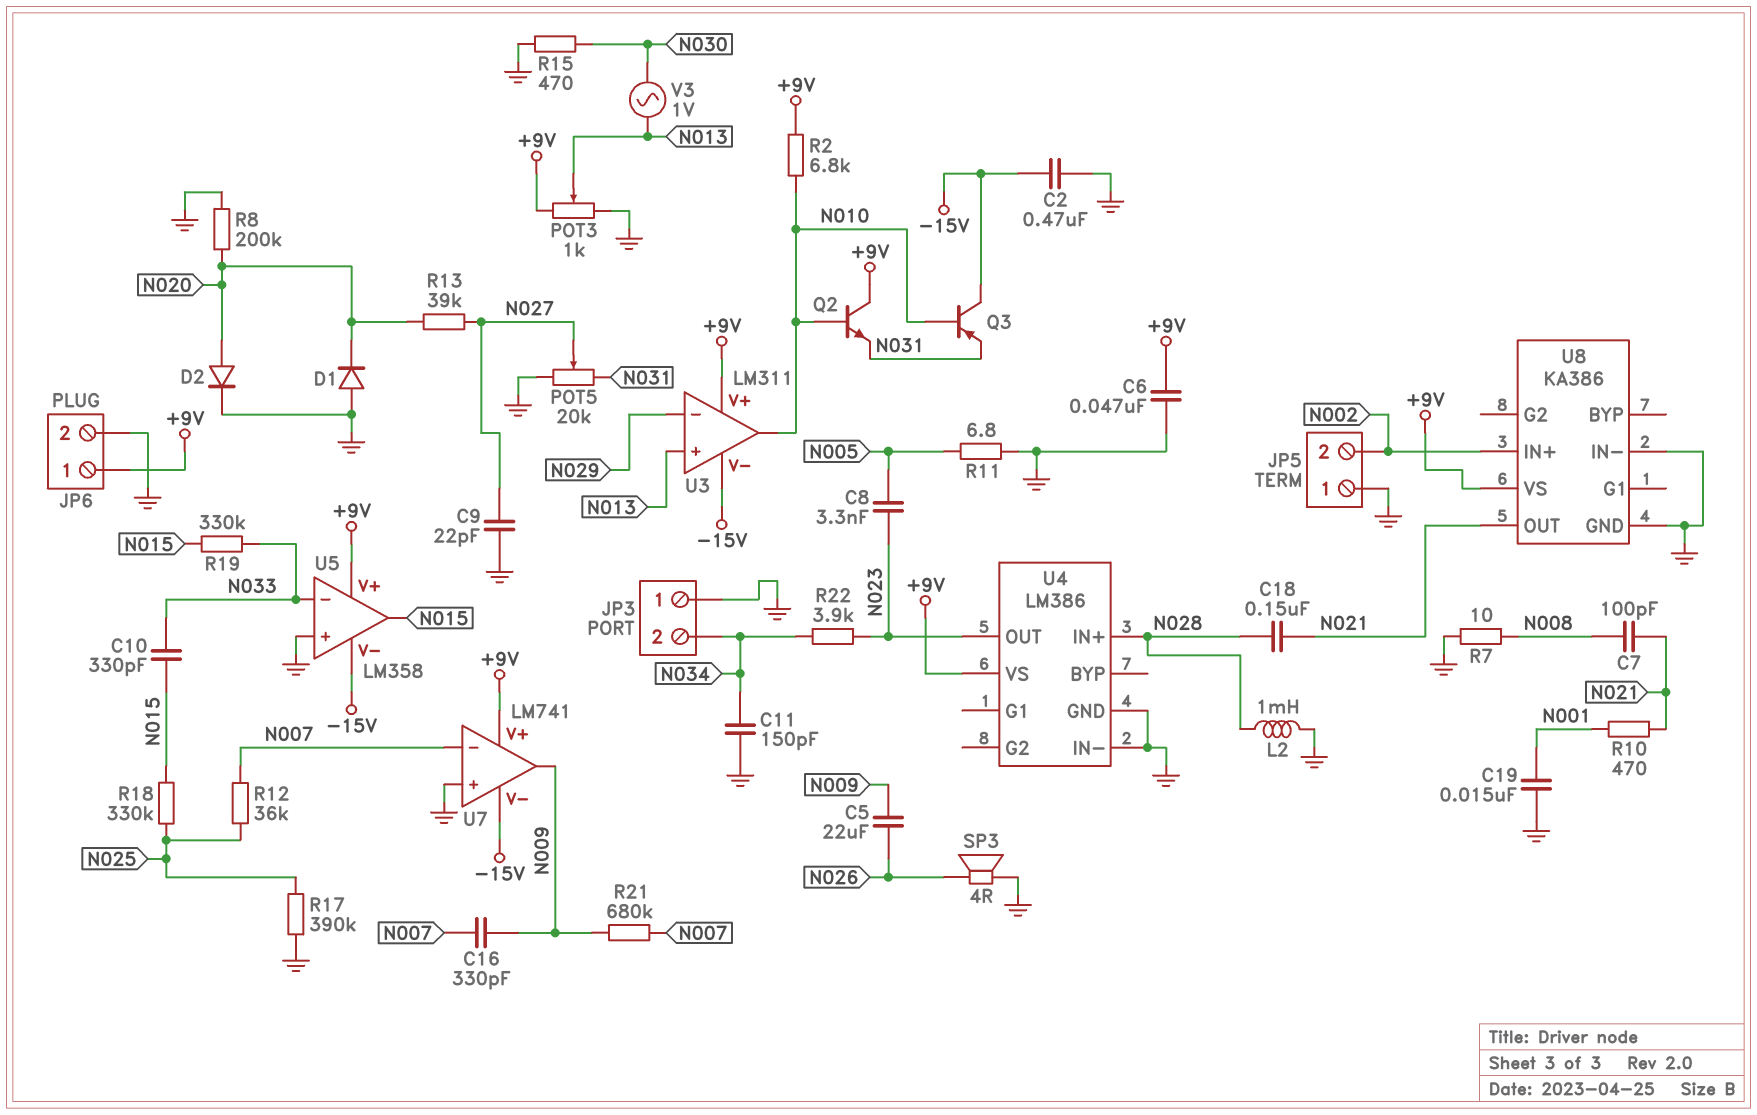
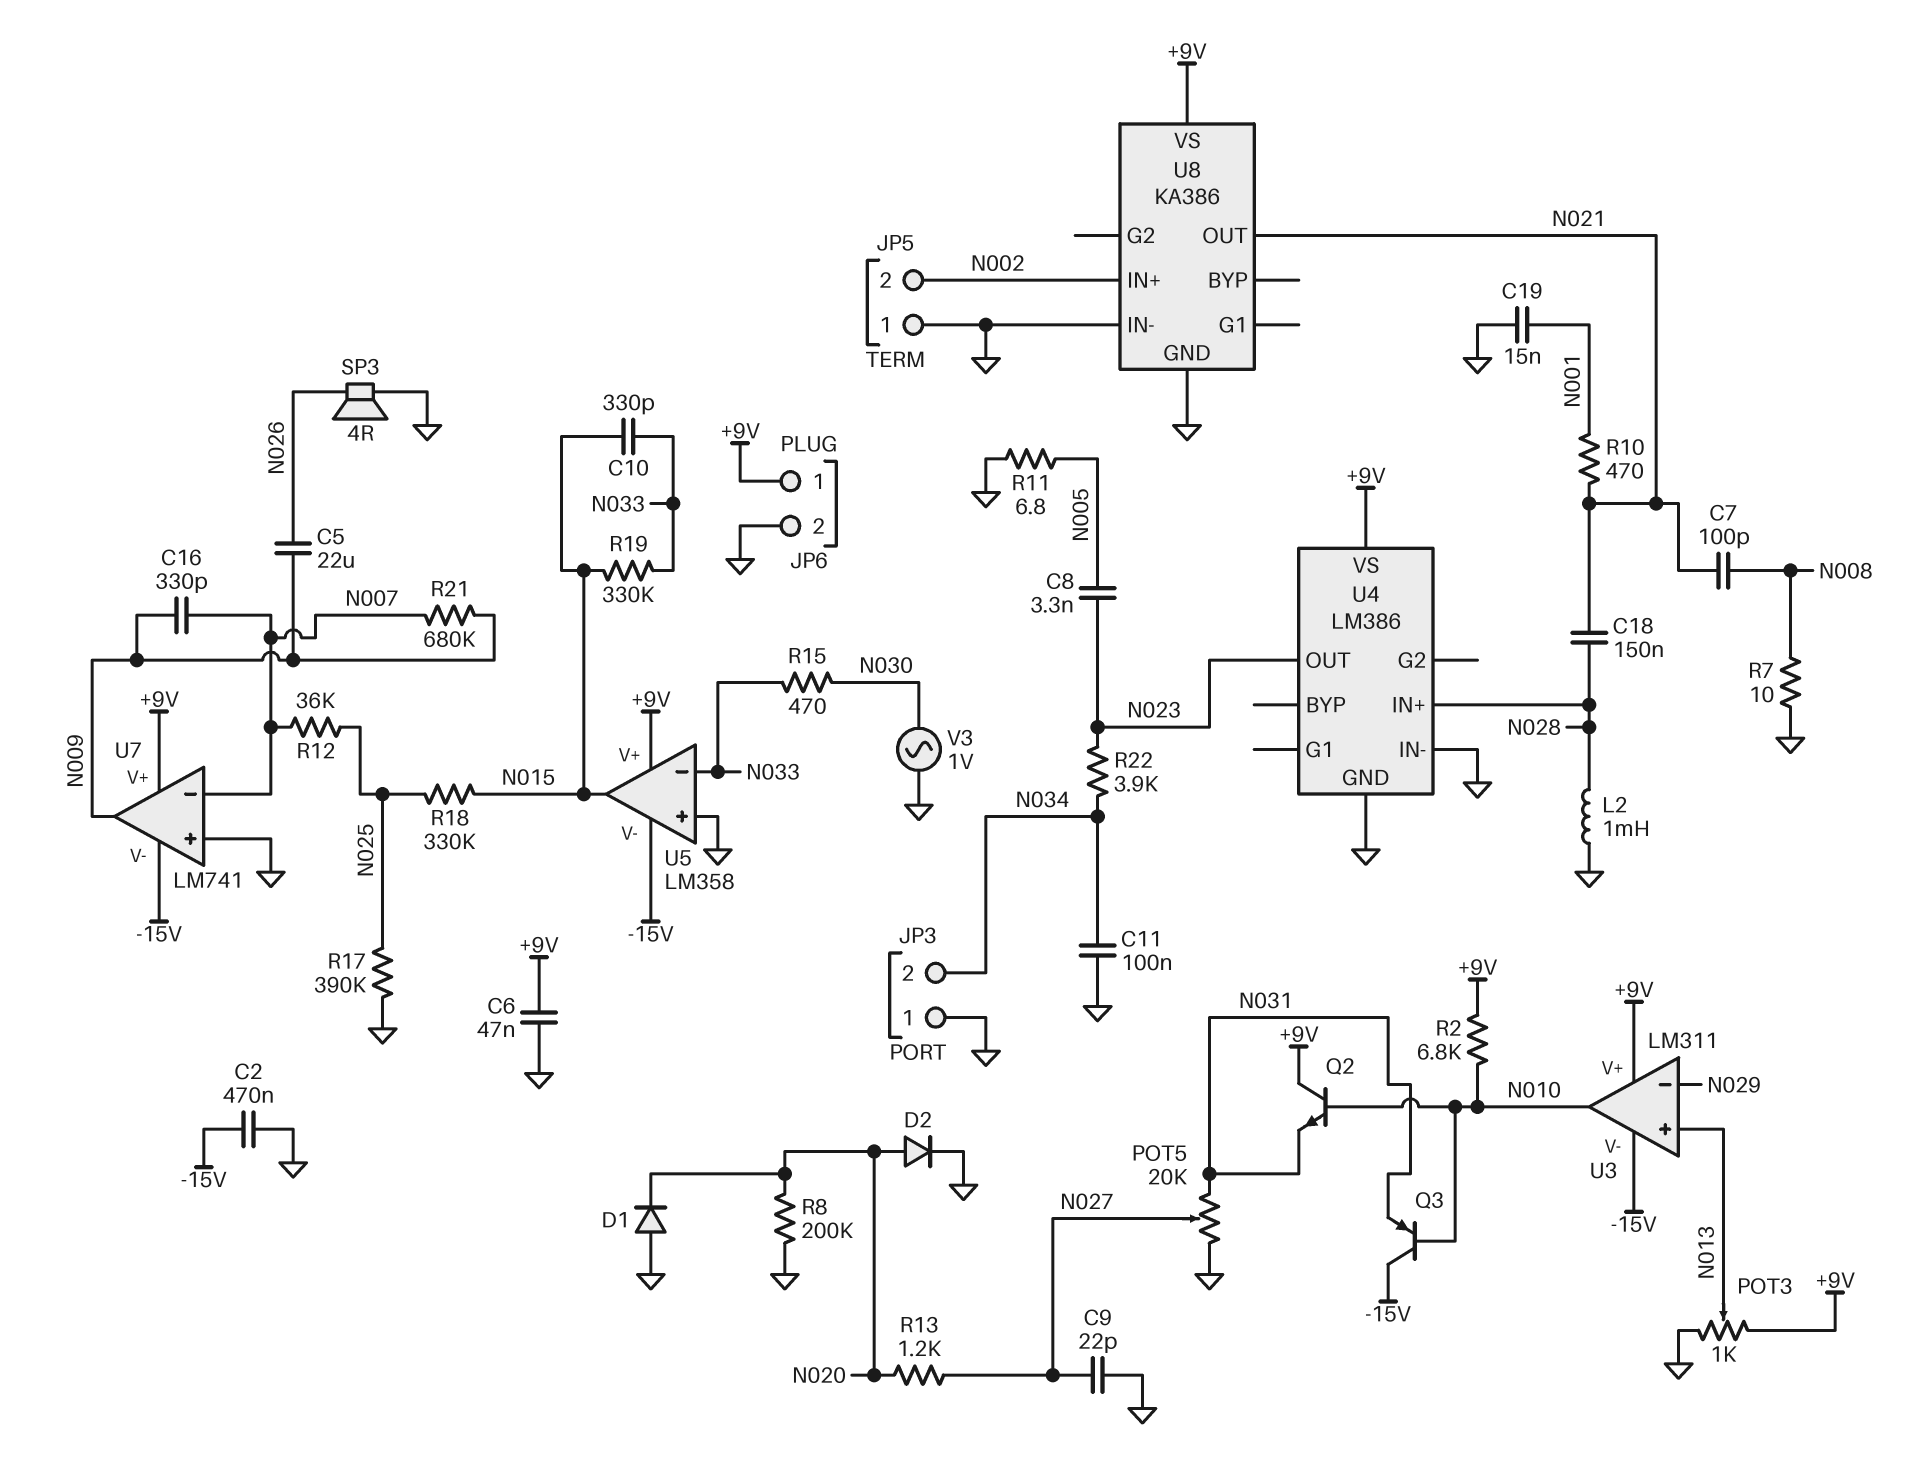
C11: 150pF (GND, N034) -> 100nF (GND, N034)
R13: 39k (N020, N027) -> 1.2k (N020, N027)
R15: 470 (GND, N030) -> 470 (N030, N033)
V3: AC 1V (N013, N030) -> AC 1V (GND, N030)

